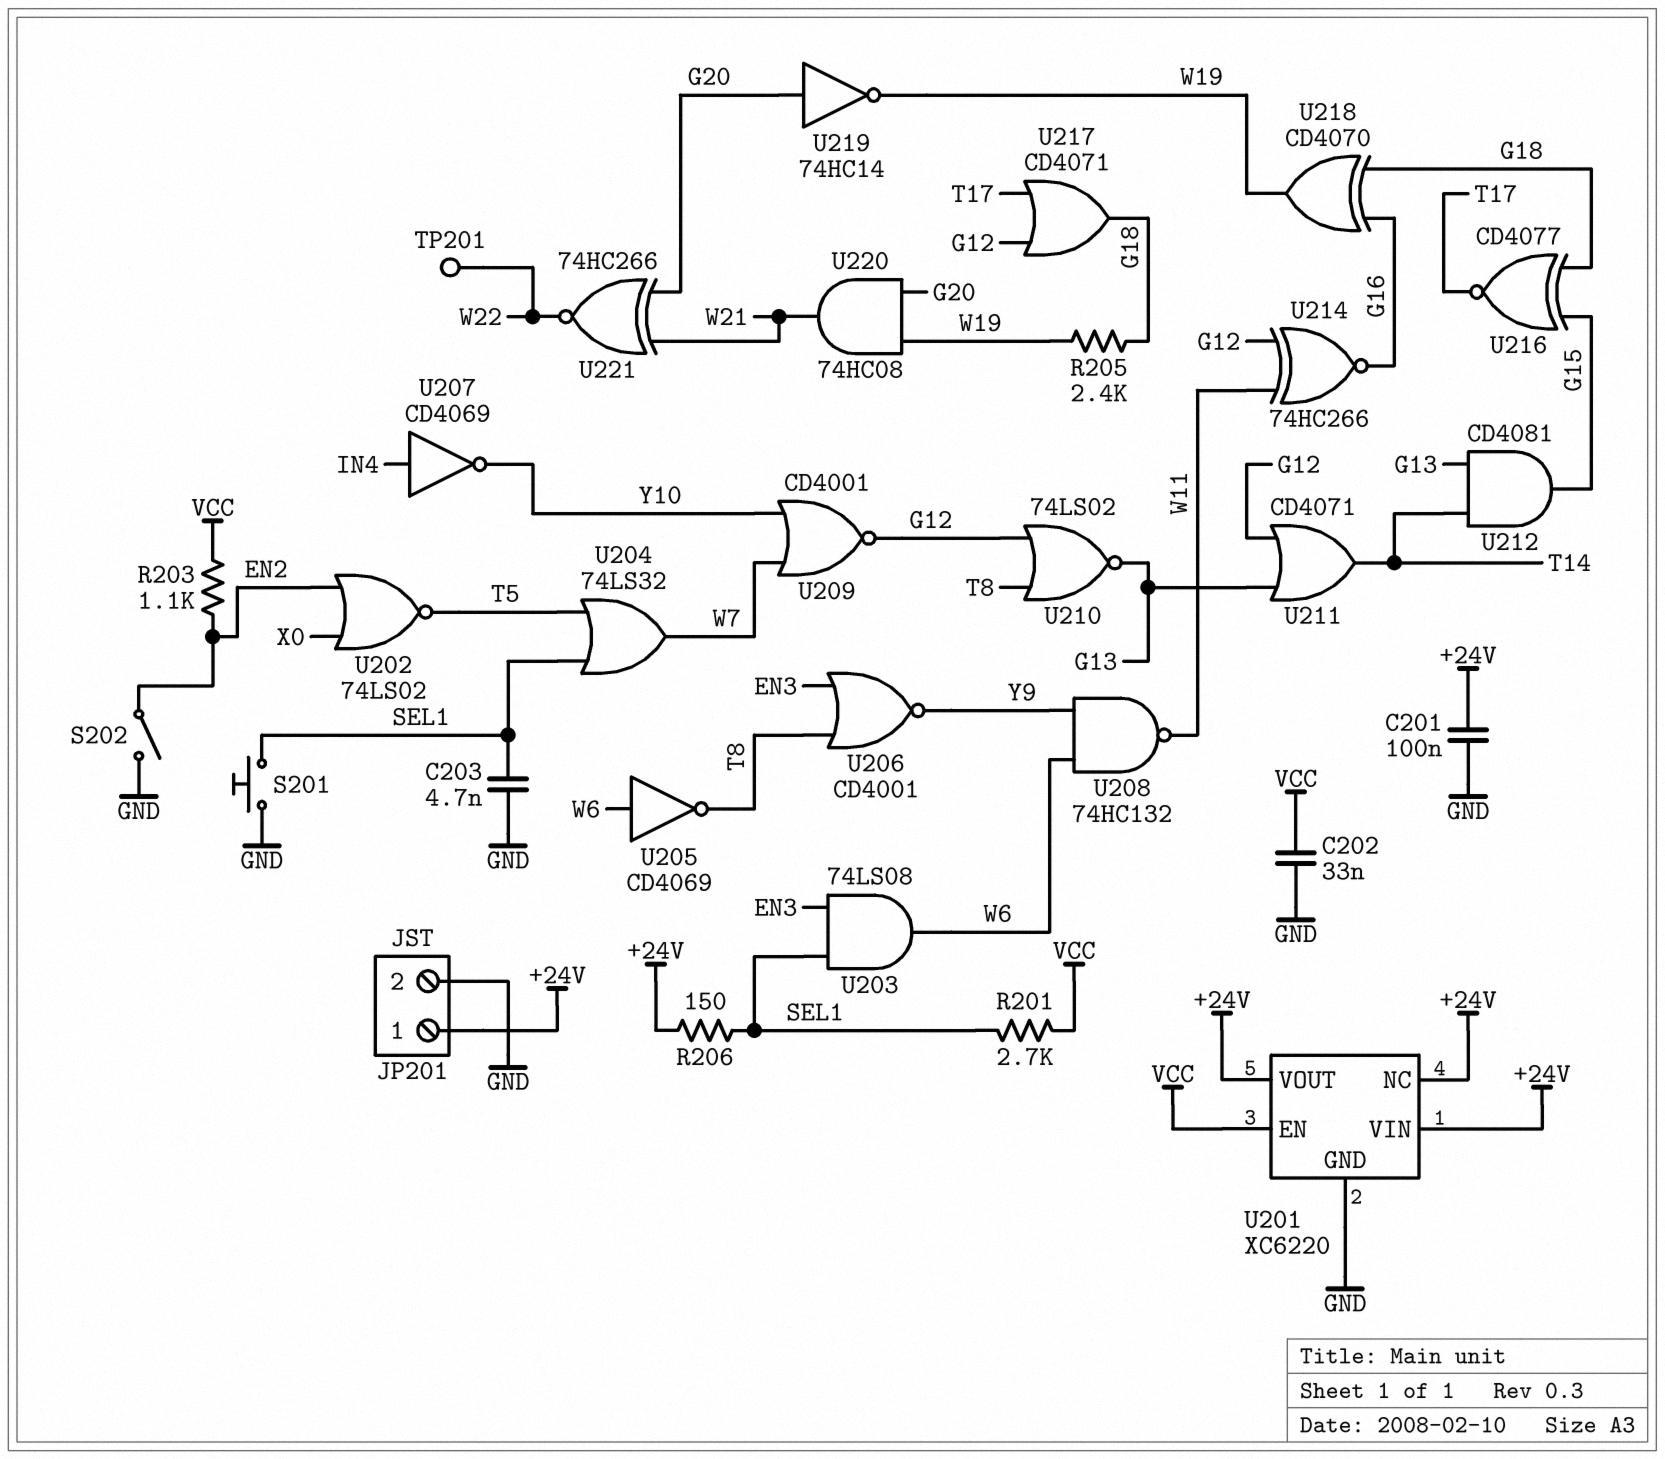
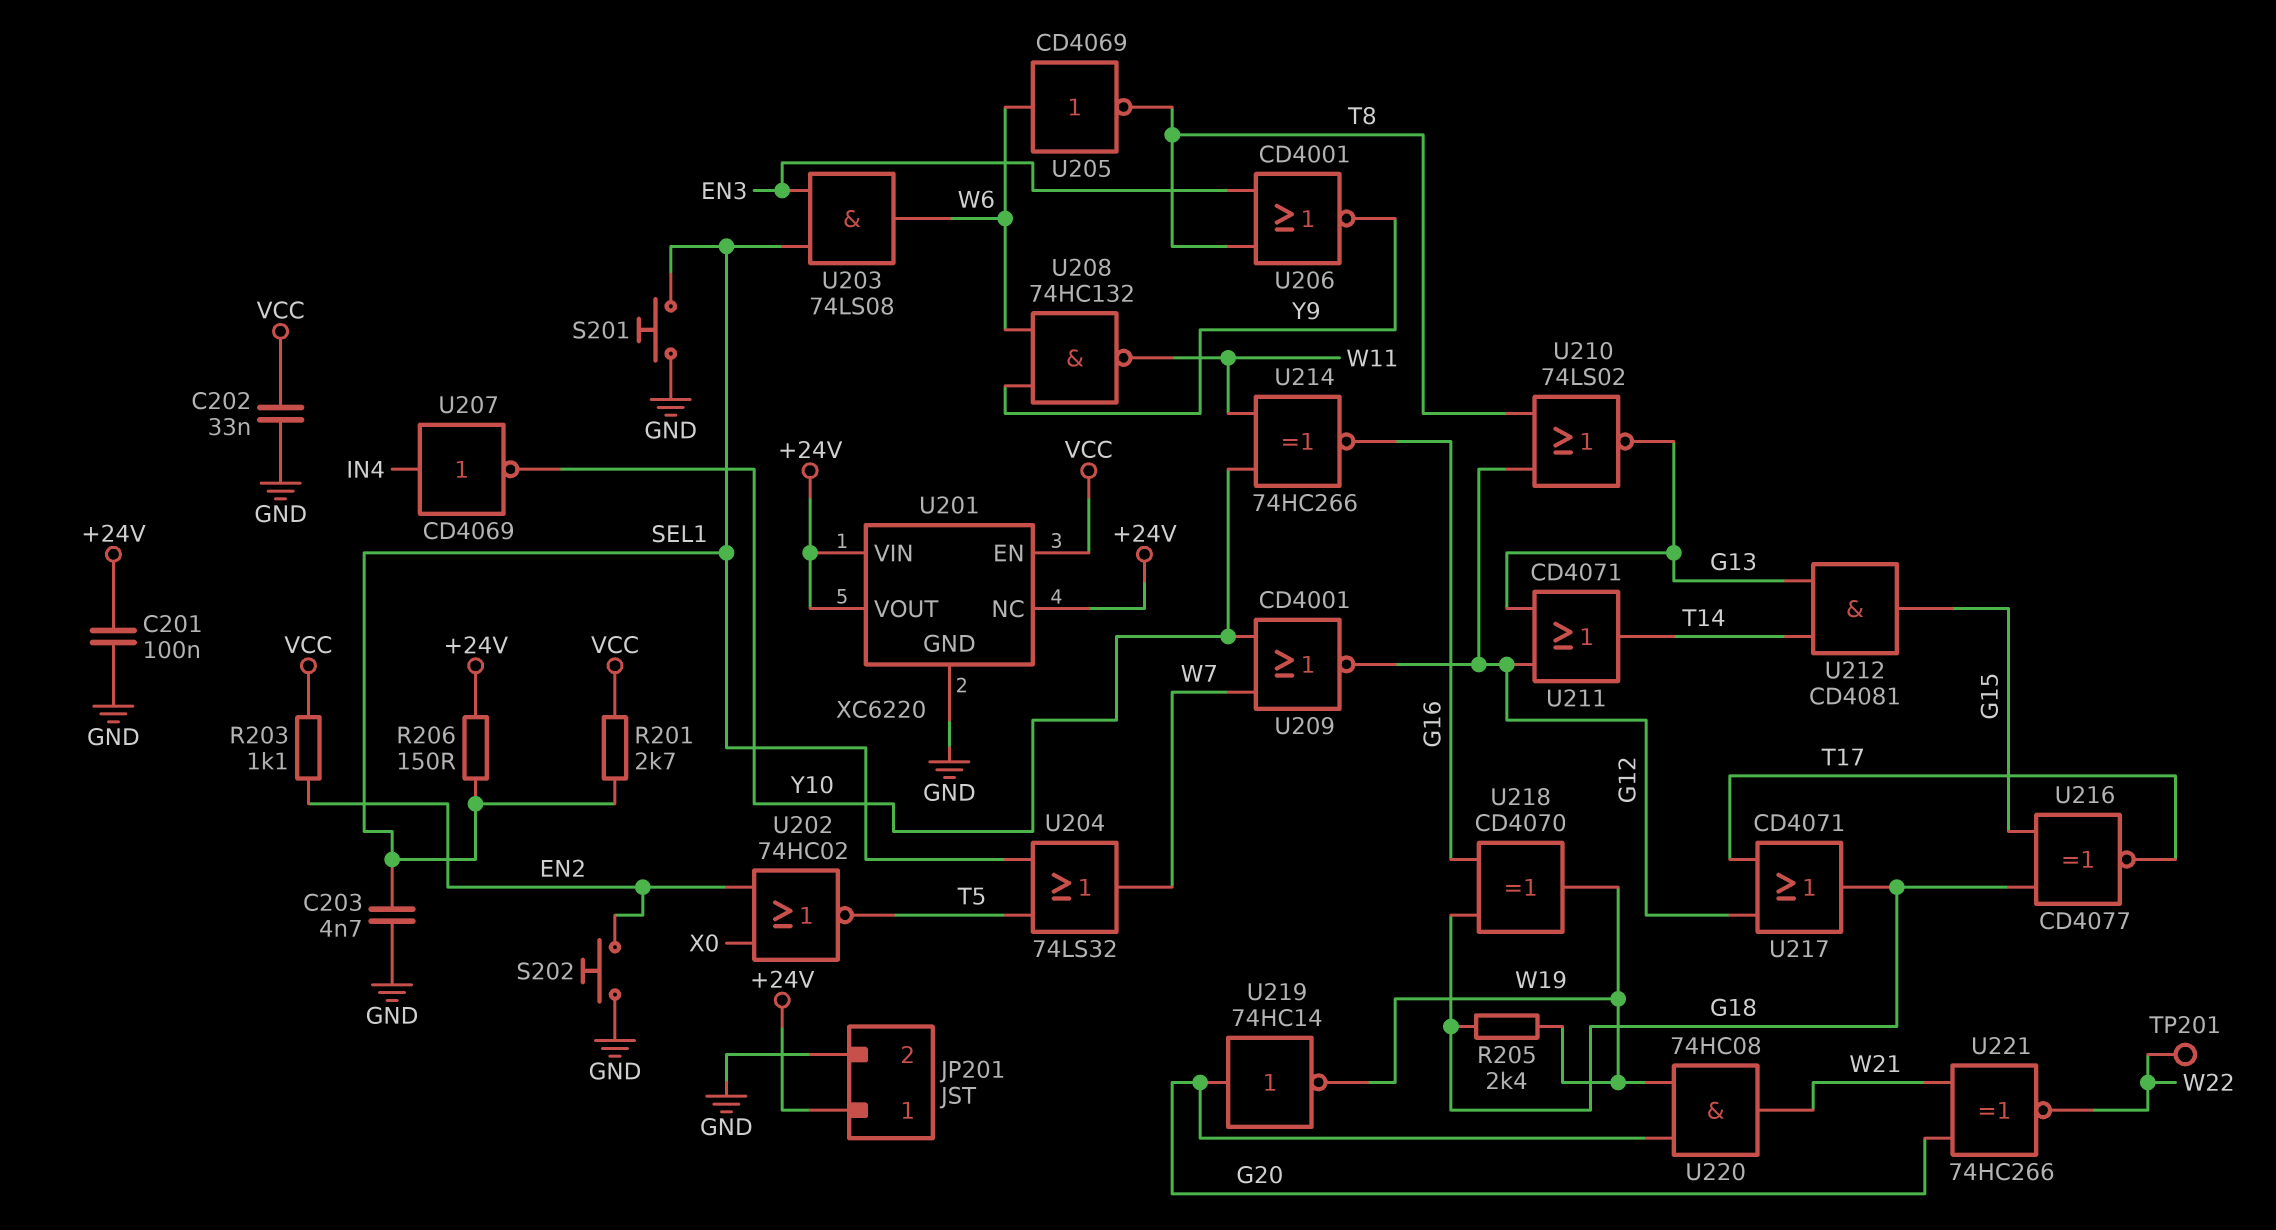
S202: switch (EN2, GND) -> button (EN2, GND)
U202: NOR 74LS02 (in EN2, in X0, out T5) -> NOR 74HC02 (in EN2, in X0, out T5)
U214: XNOR 74HC266 (in G12, in W11, out G16) -> XNOR 74HC266 (in W11, in Y10, out G16)

